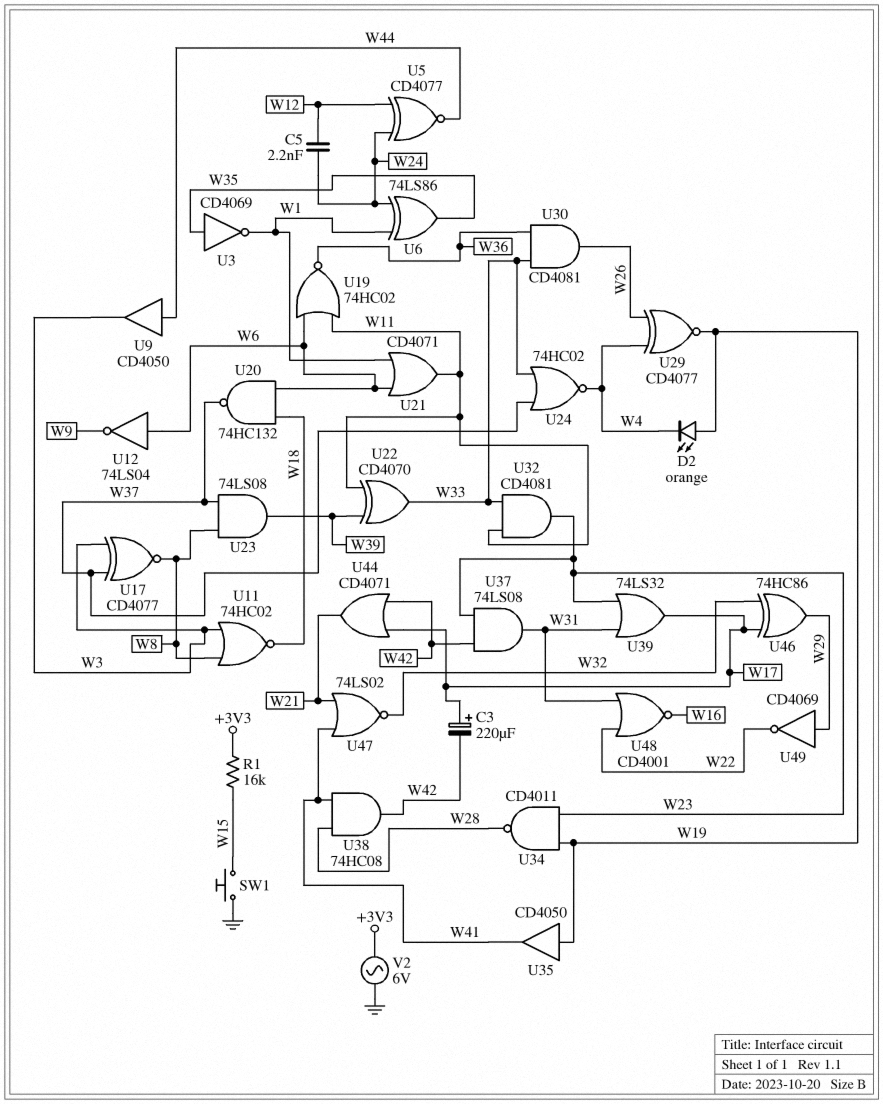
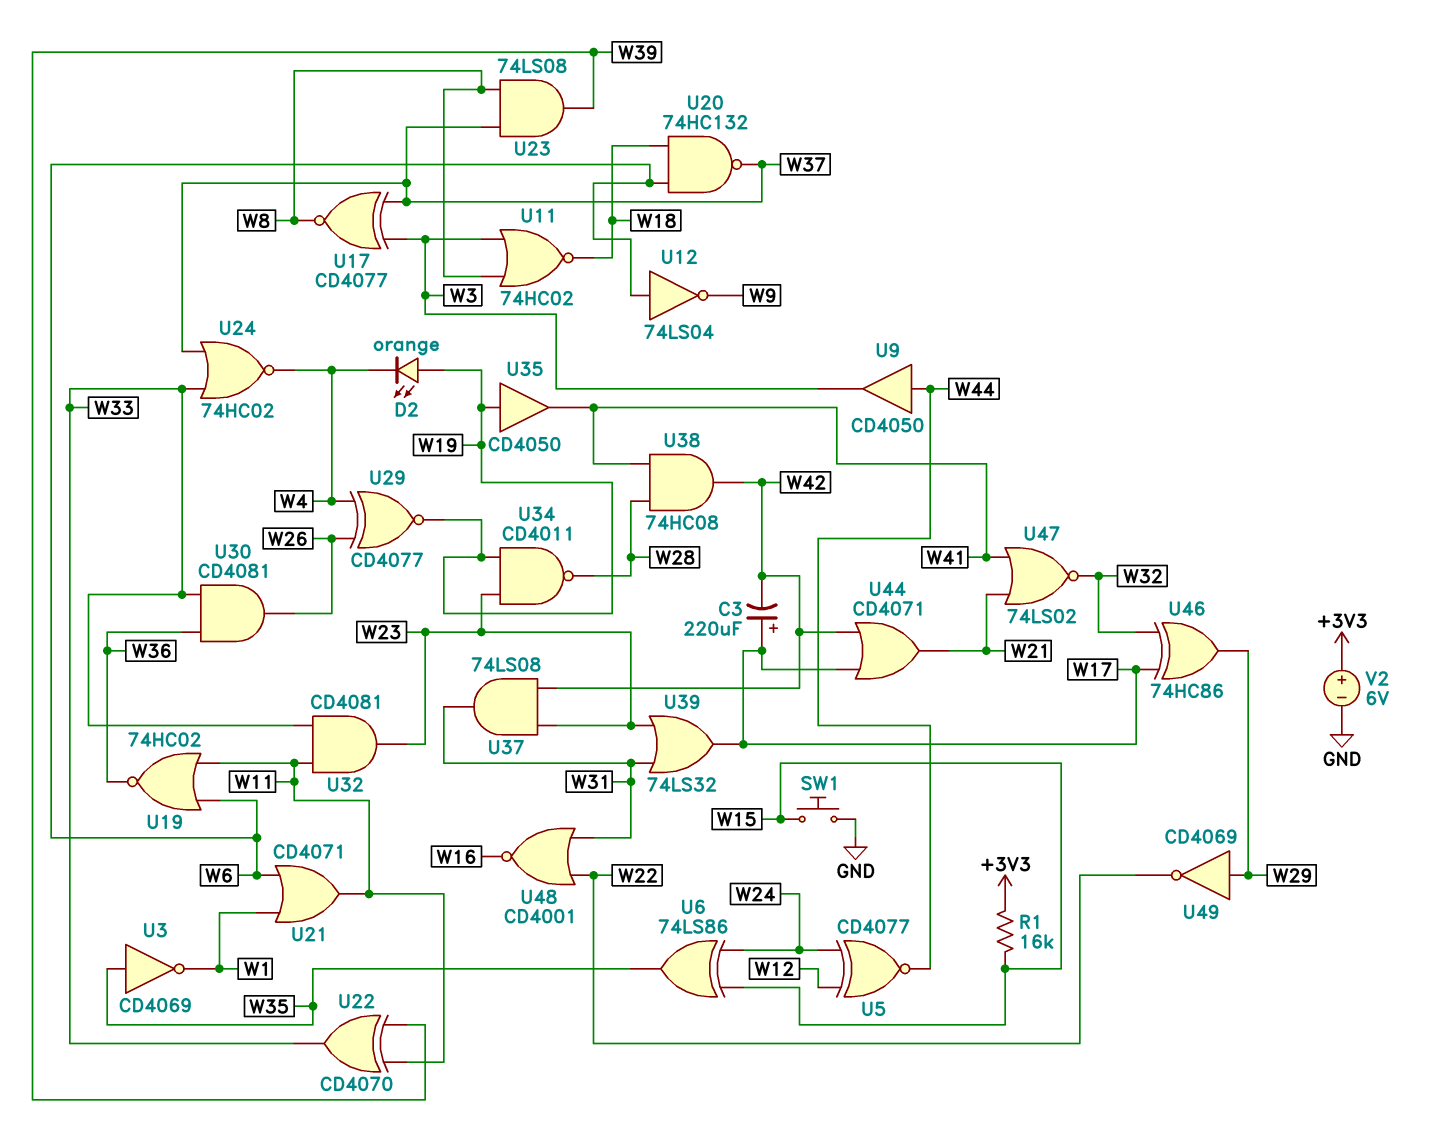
C5: 2.2nF (W12, W24) -> none
U6: XOR 74LS86 (in W1, in W24, out W35) -> XOR 74LS86 (in W15, in W24, out W35)
V2: AC 6V (+3V3, GND) -> 6V (plus +3V3, minus GND)

